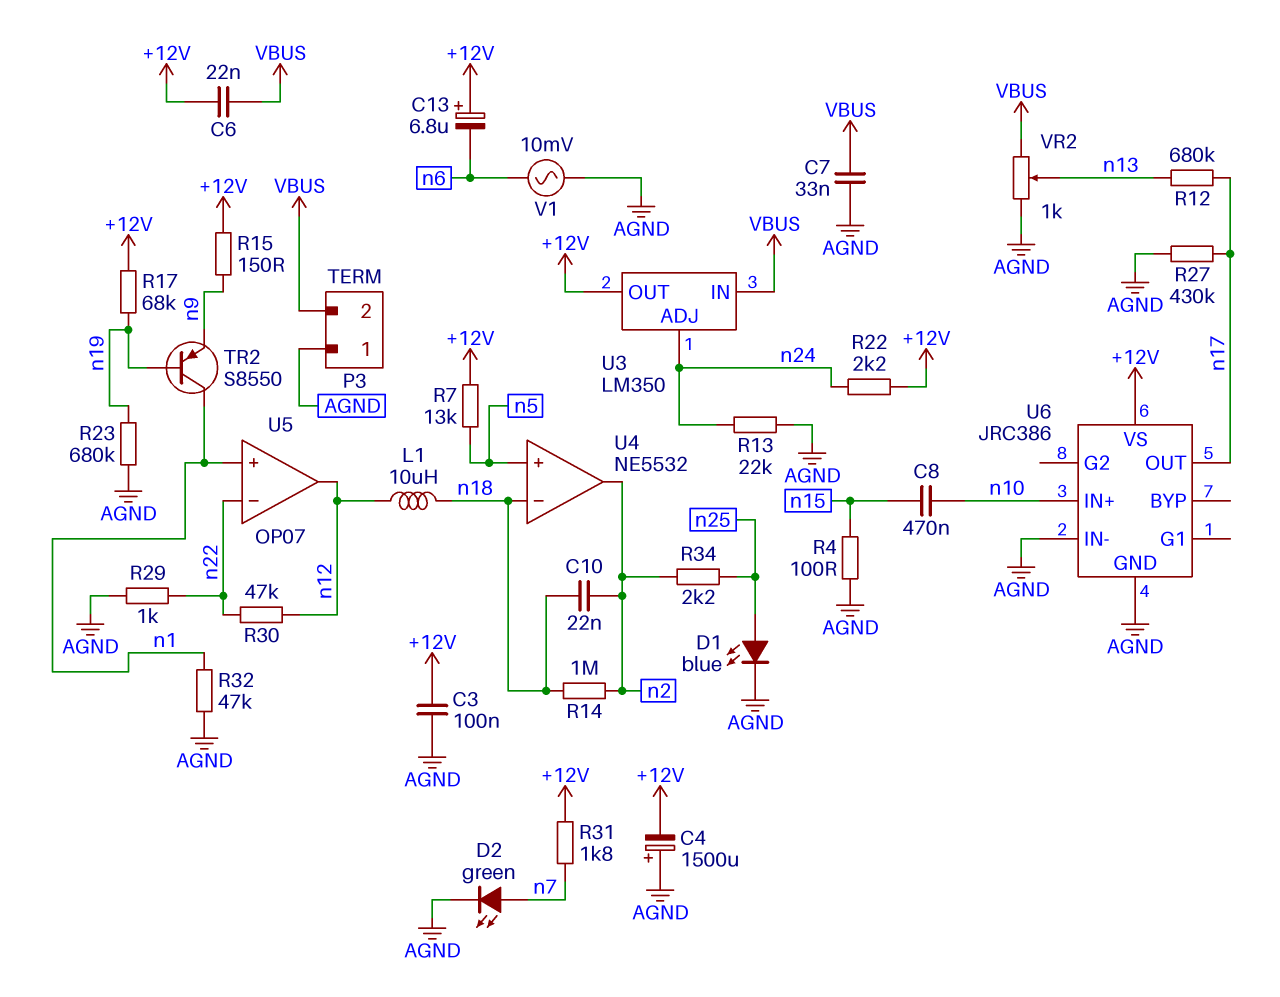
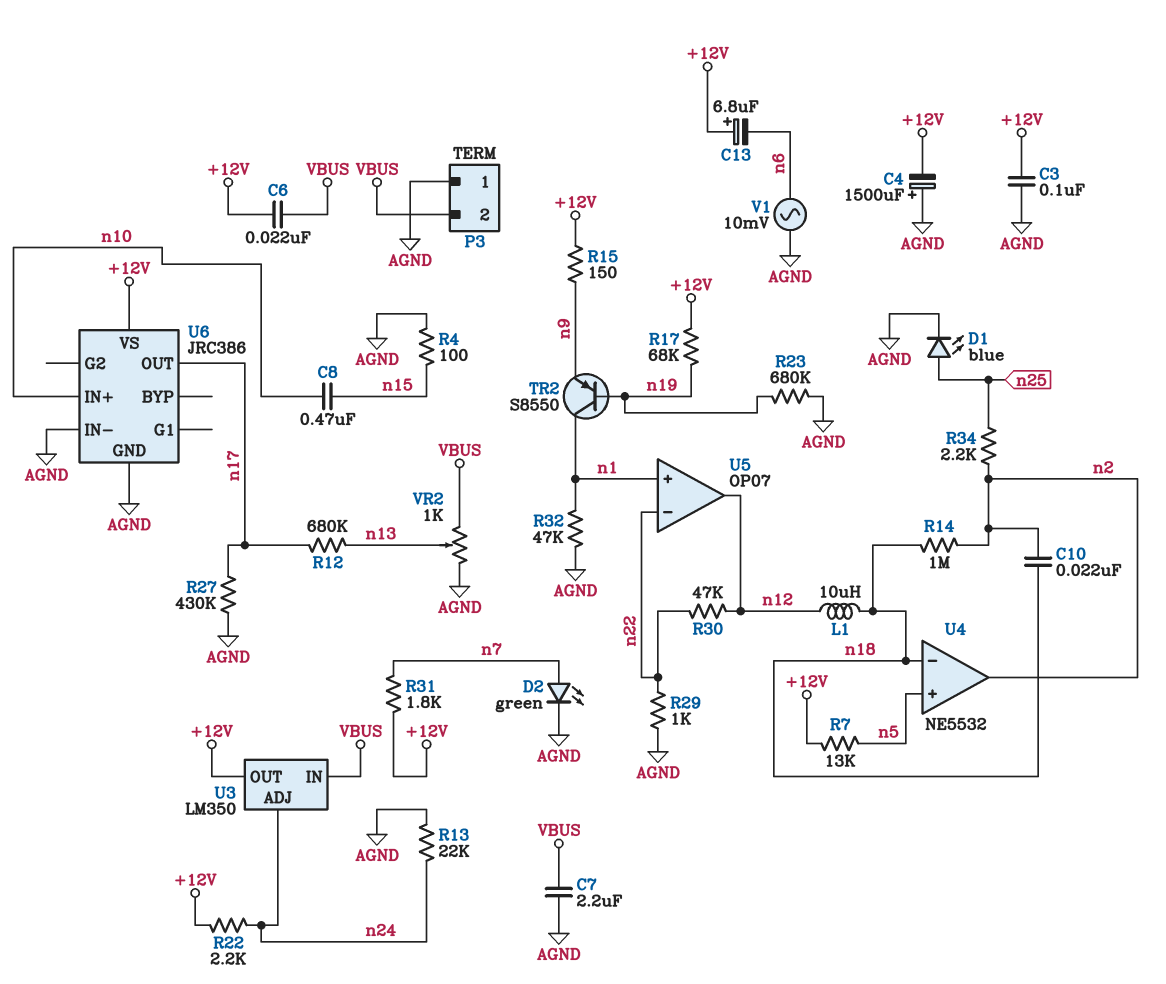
C7: 33nF (AGND, VBUS) -> 2.2uF (AGND, VBUS)

